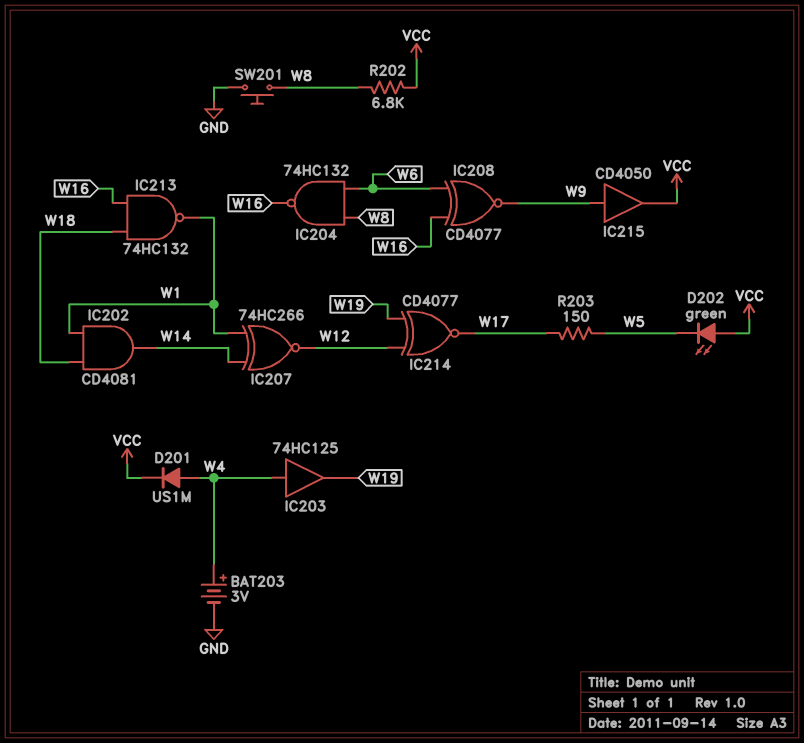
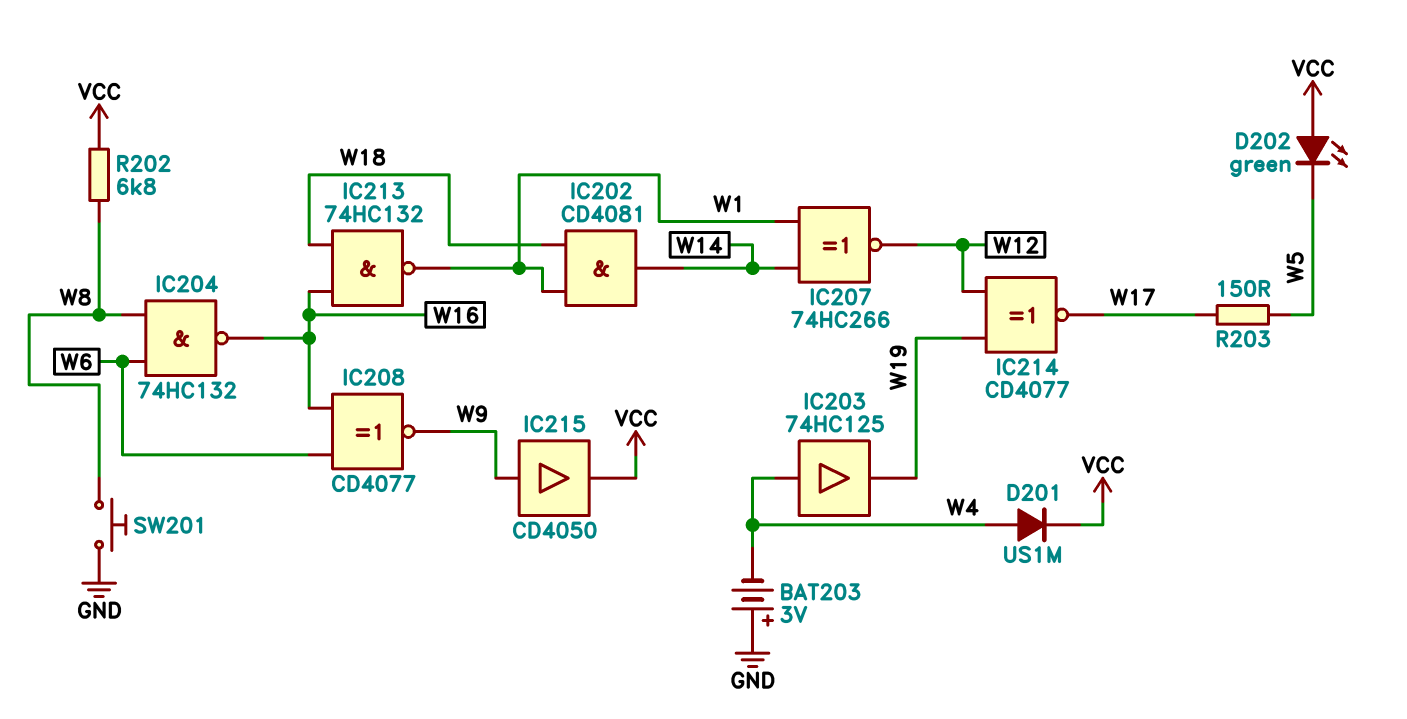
BAT203: 3V (plus W4, minus GND) -> 3V (plus GND, minus W4)

